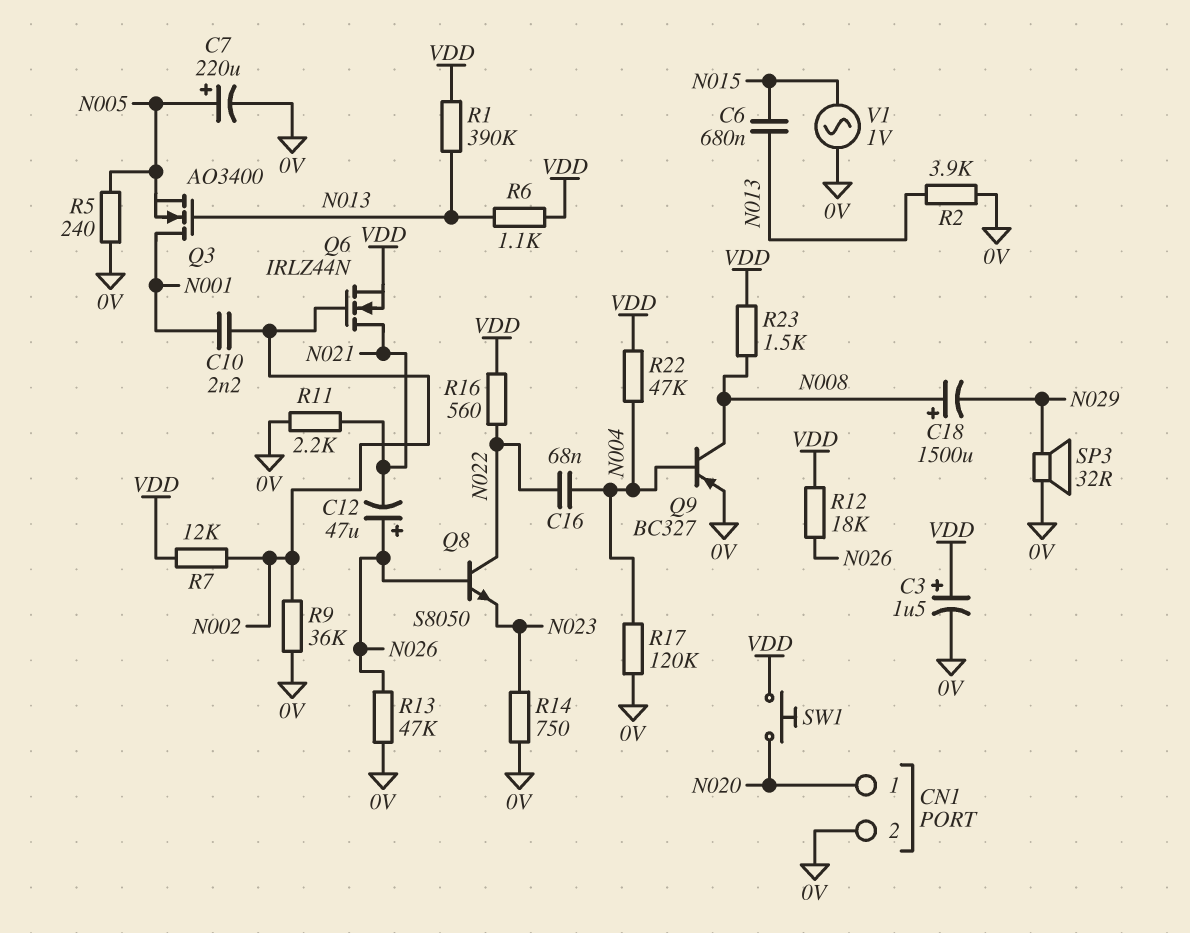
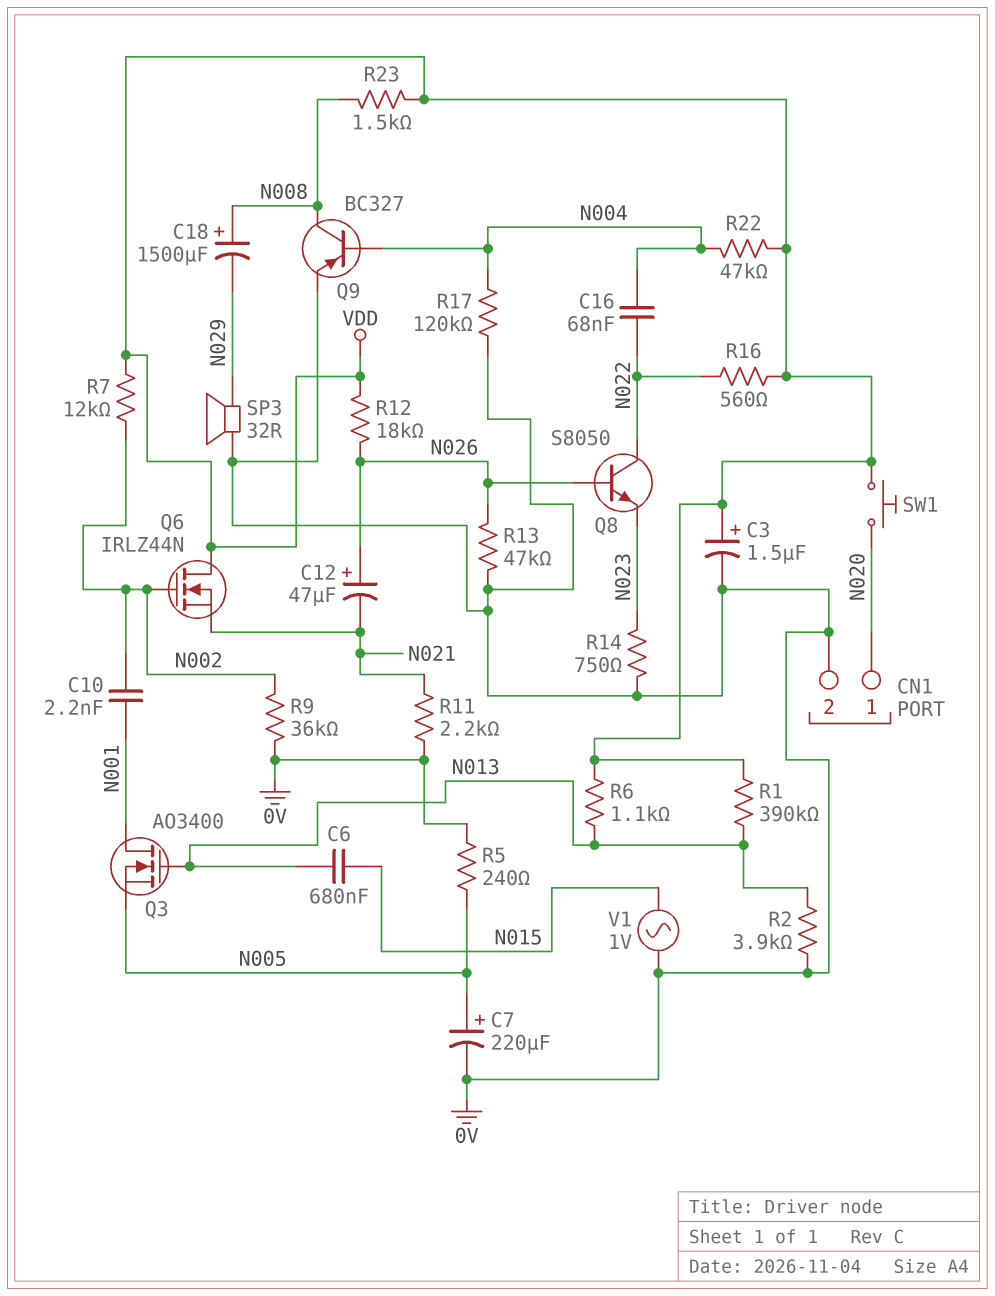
Q6: NMOS IRLZ44N (G N002, D N021, S VDD) -> NMOS IRLZ44N (G N002, D VDD, S N021)

